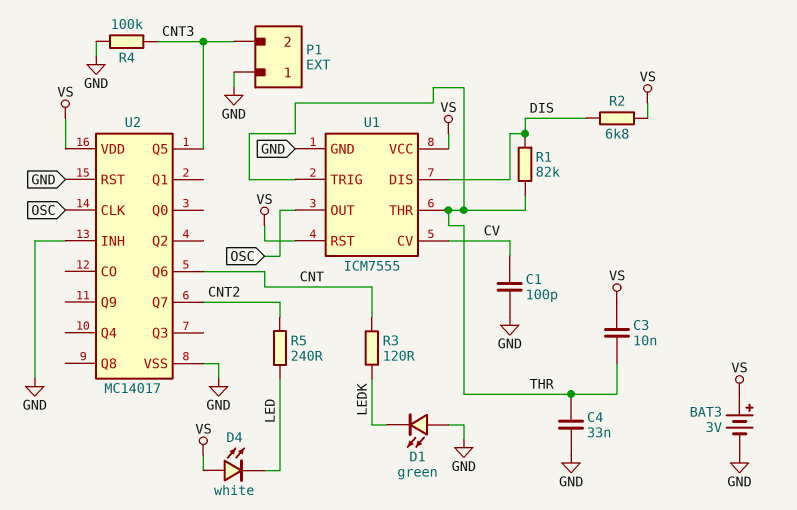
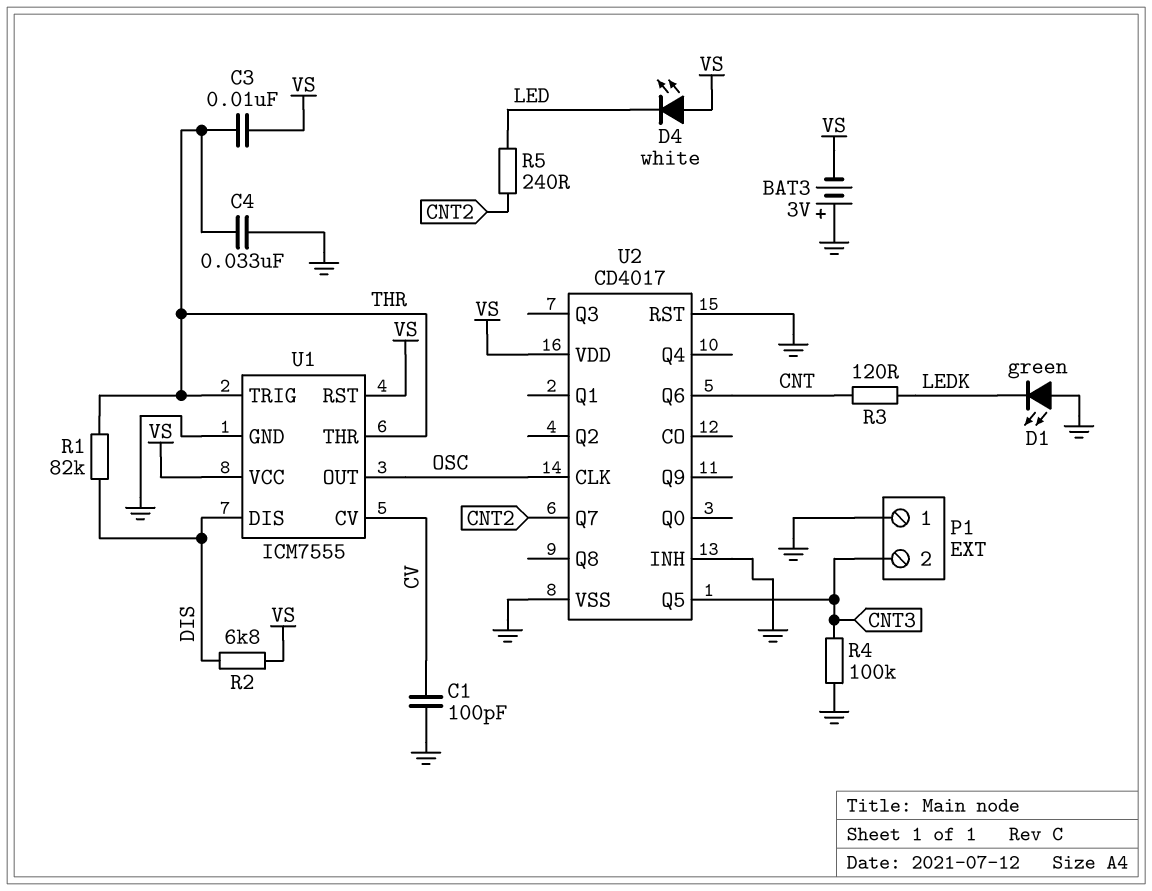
BAT3: 3V (plus VS, minus GND) -> 3V (plus GND, minus VS)
U2: MC14017 -> CD4017

